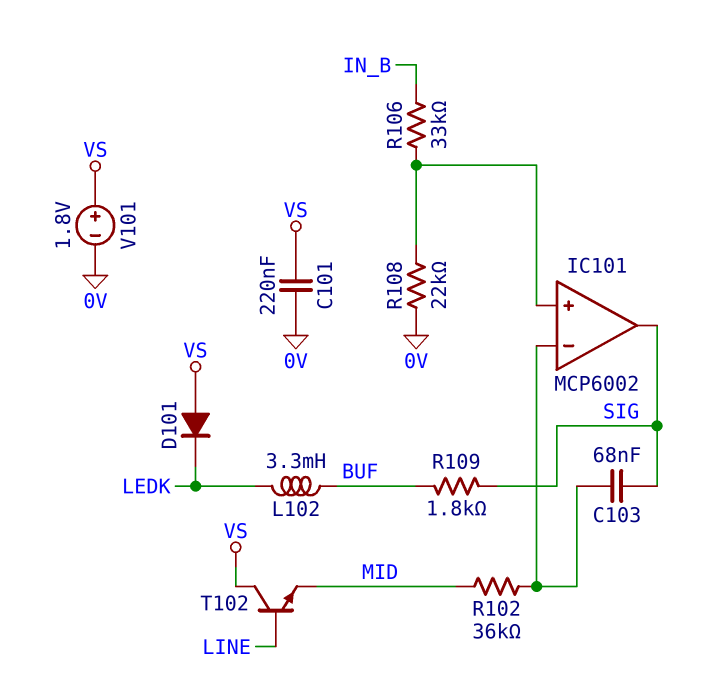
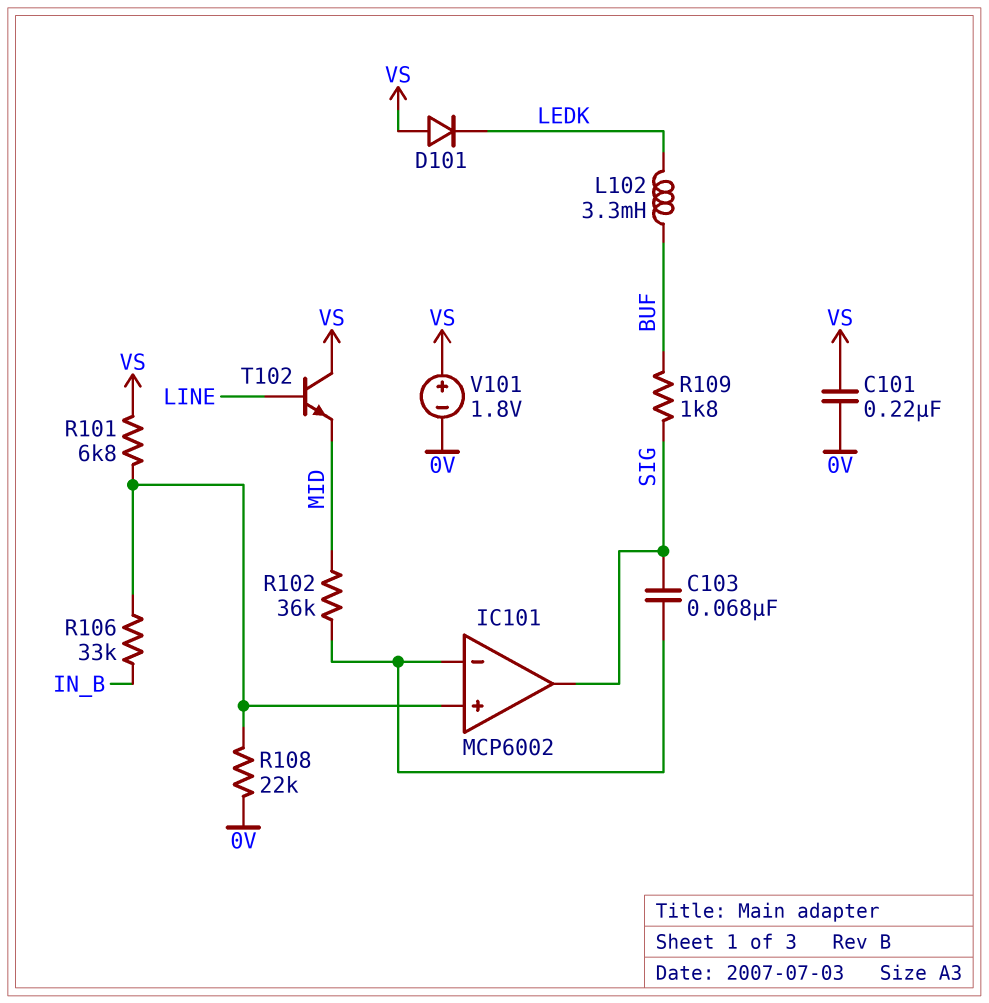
R101: none -> 6.8k (IC101/in+, VS)

